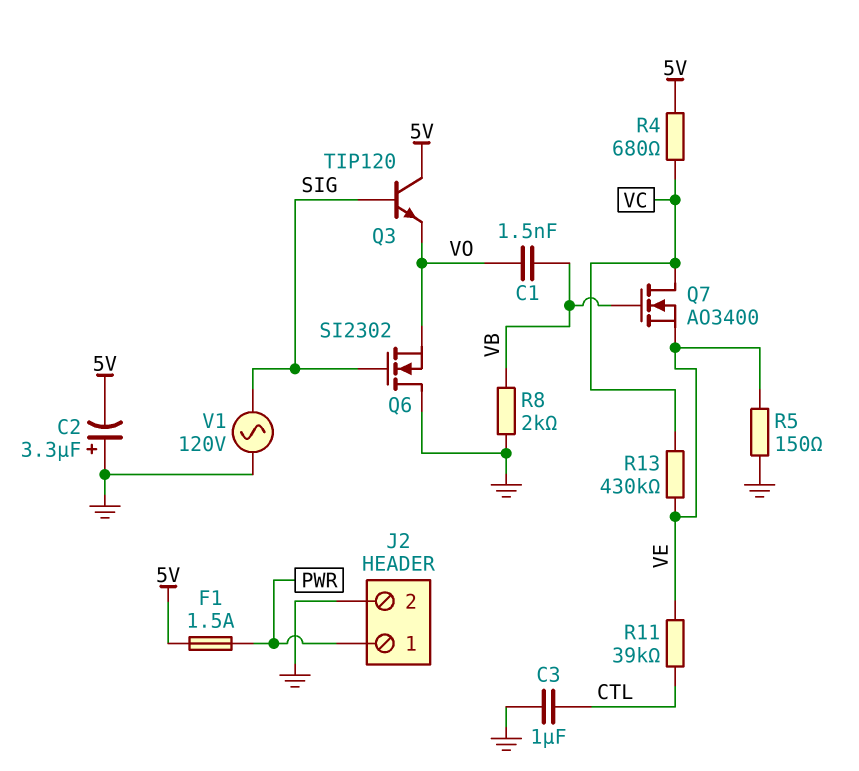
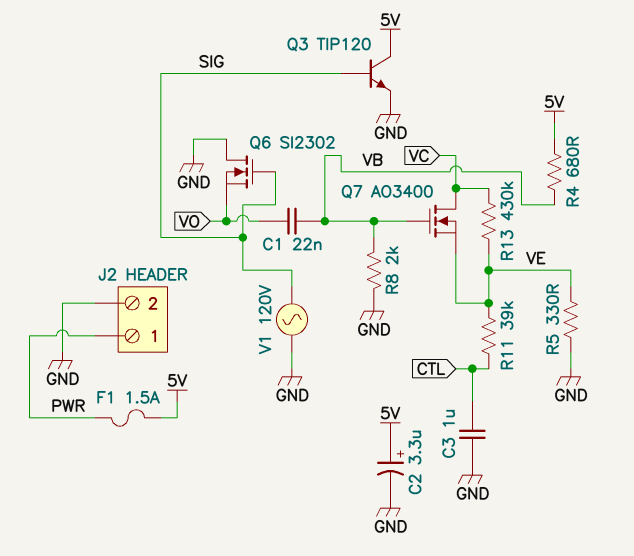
C1: 1.5nF (VB, VO) -> 22nF (VB, VO)
C2: 3.3uF (plus GND, minus 5V) -> 3.3uF (plus 5V, minus GND)
Q3: NPN TIP120 (B SIG, C 5V, E VO) -> NPN TIP120 (B SIG, C 5V, E GND)
R4: 680 (5V, VC) -> 680 (5V, VB)
R5: 150 (GND, VE) -> 330 (GND, VE)

